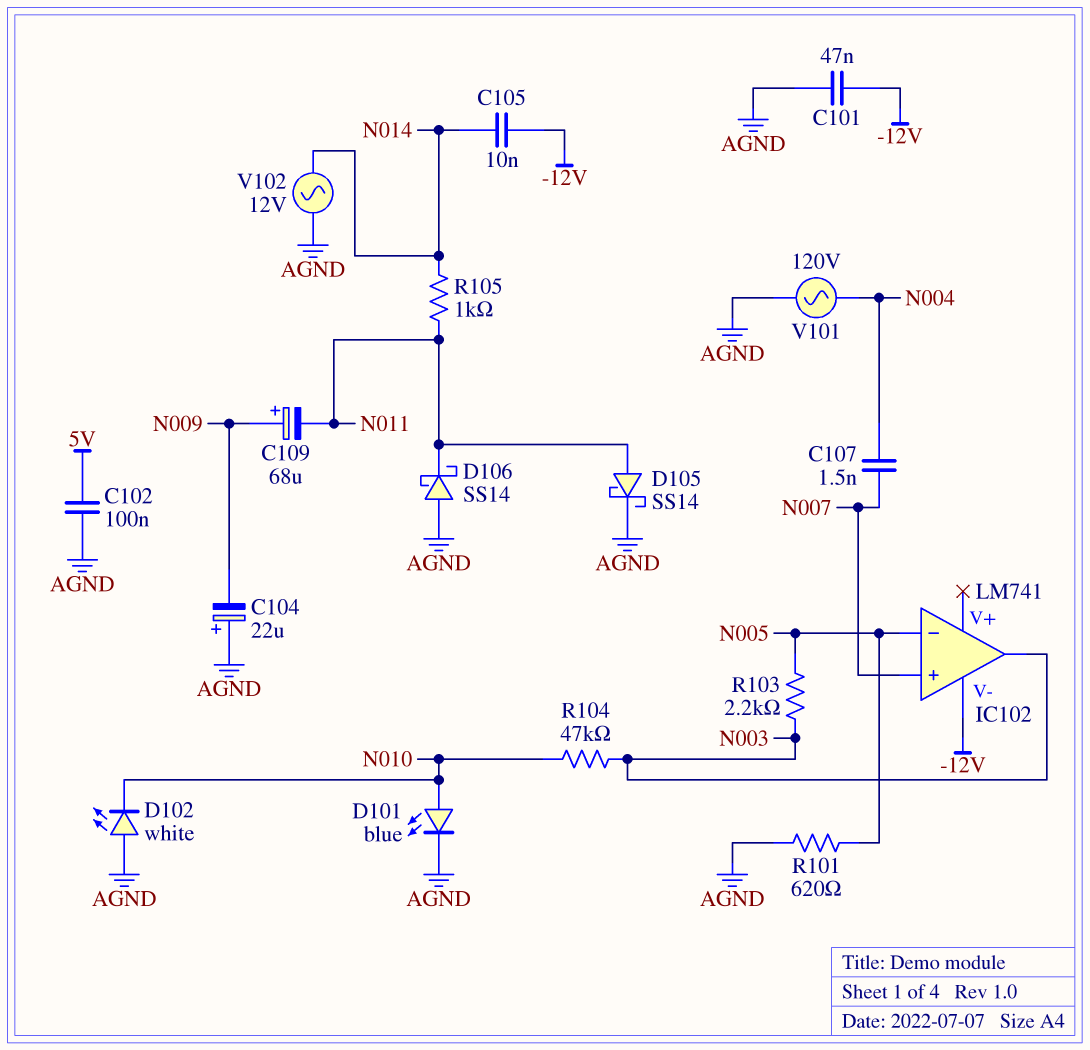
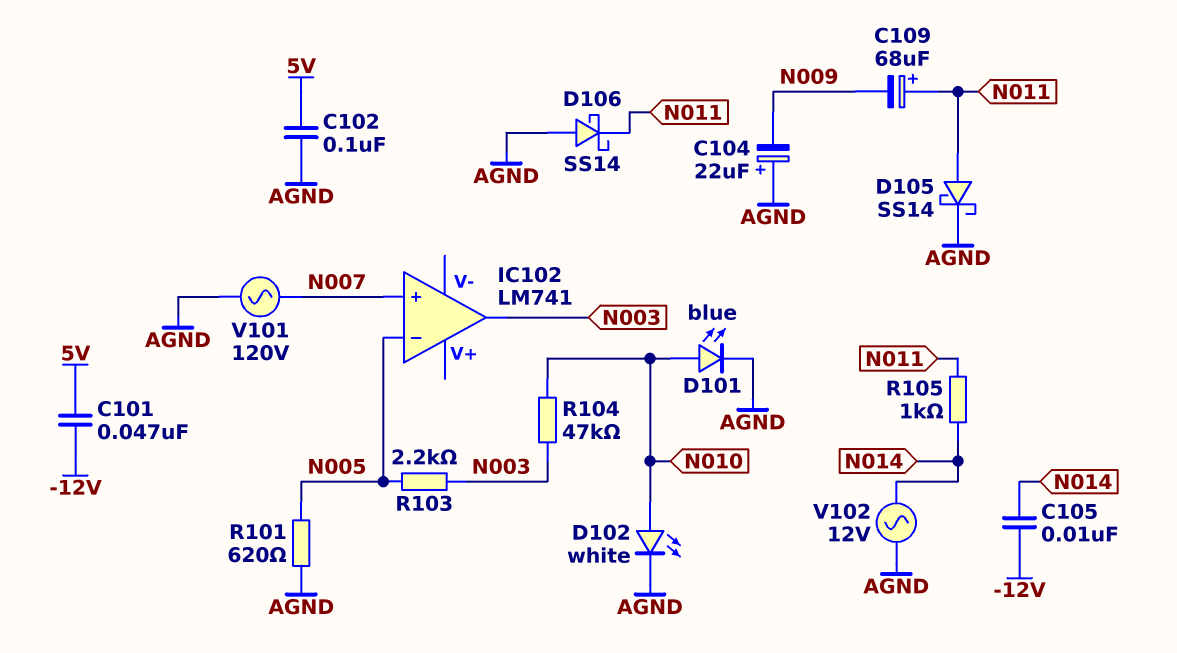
C101: 47nF (-12V, AGND) -> 47nF (-12V, 5V)
C107: 1.5nF (N004, N007) -> none
C109: 68uF (plus N009, minus N011) -> 68uF (plus N011, minus N009)
D102: LED white (A AGND, K N010) -> LED white (A N010, K AGND)
IC102 pin V-: -12V -> none
V101: AC 120V (AGND, N004) -> AC 120V (AGND, N007)

